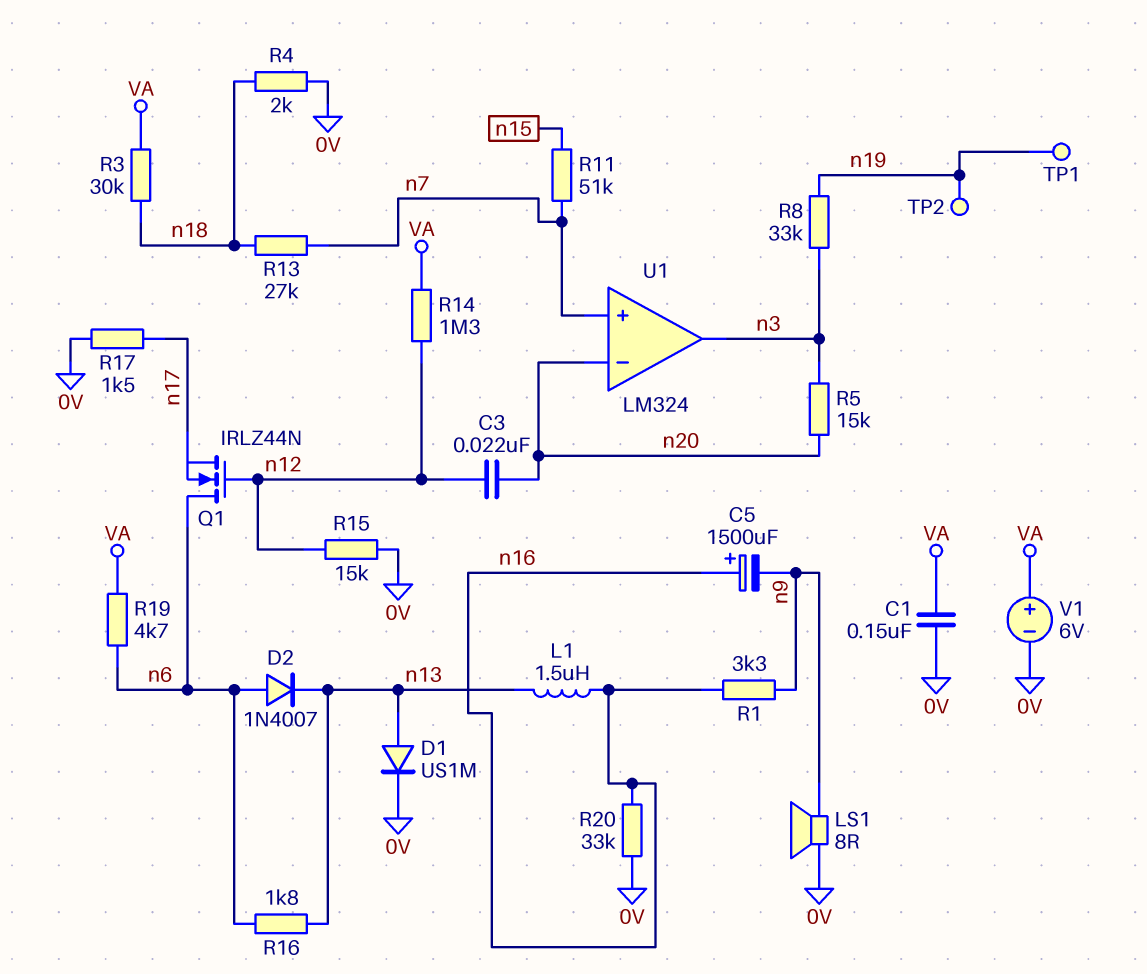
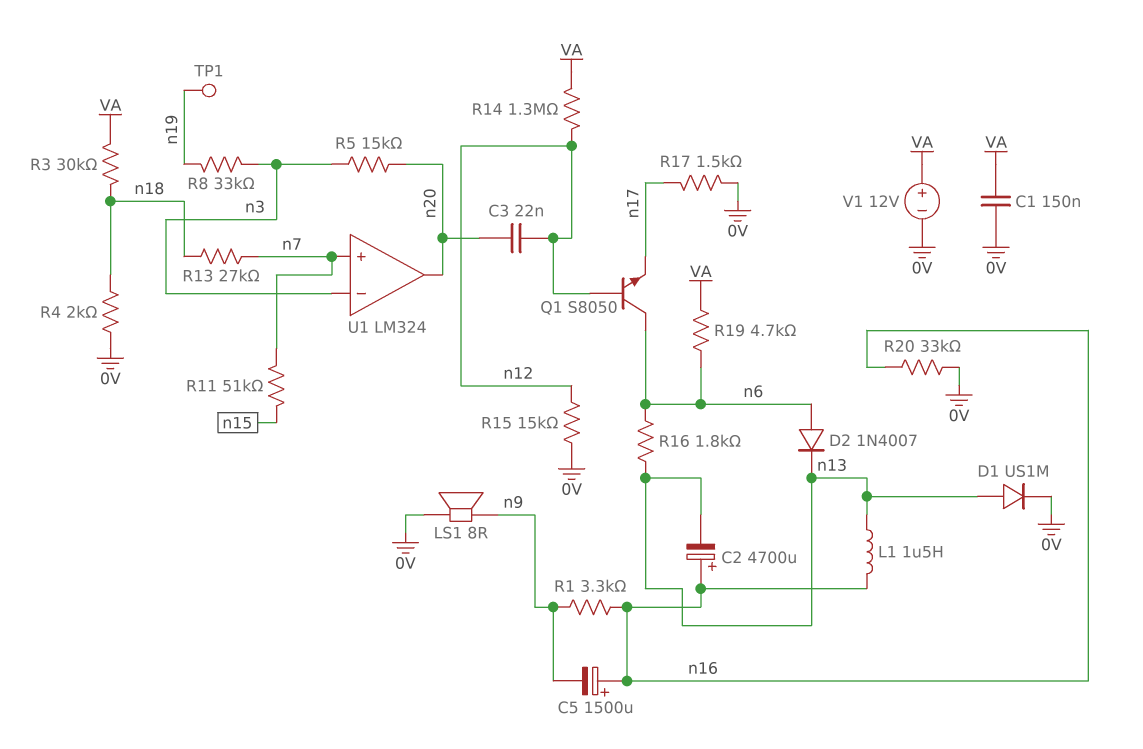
C2: none -> 4700uF (plus n16, minus n13)
Q1: NMOS IRLZ44N (G n12, D n6, S n17) -> NPN S8050 (B n12, C n6, E n17)
TP2: test point (n19) -> none
U1 pin in-: n20 -> n3
U1 pin out: n3 -> n20
V1: 6V (plus VA, minus 0V) -> 12V (plus VA, minus 0V)

